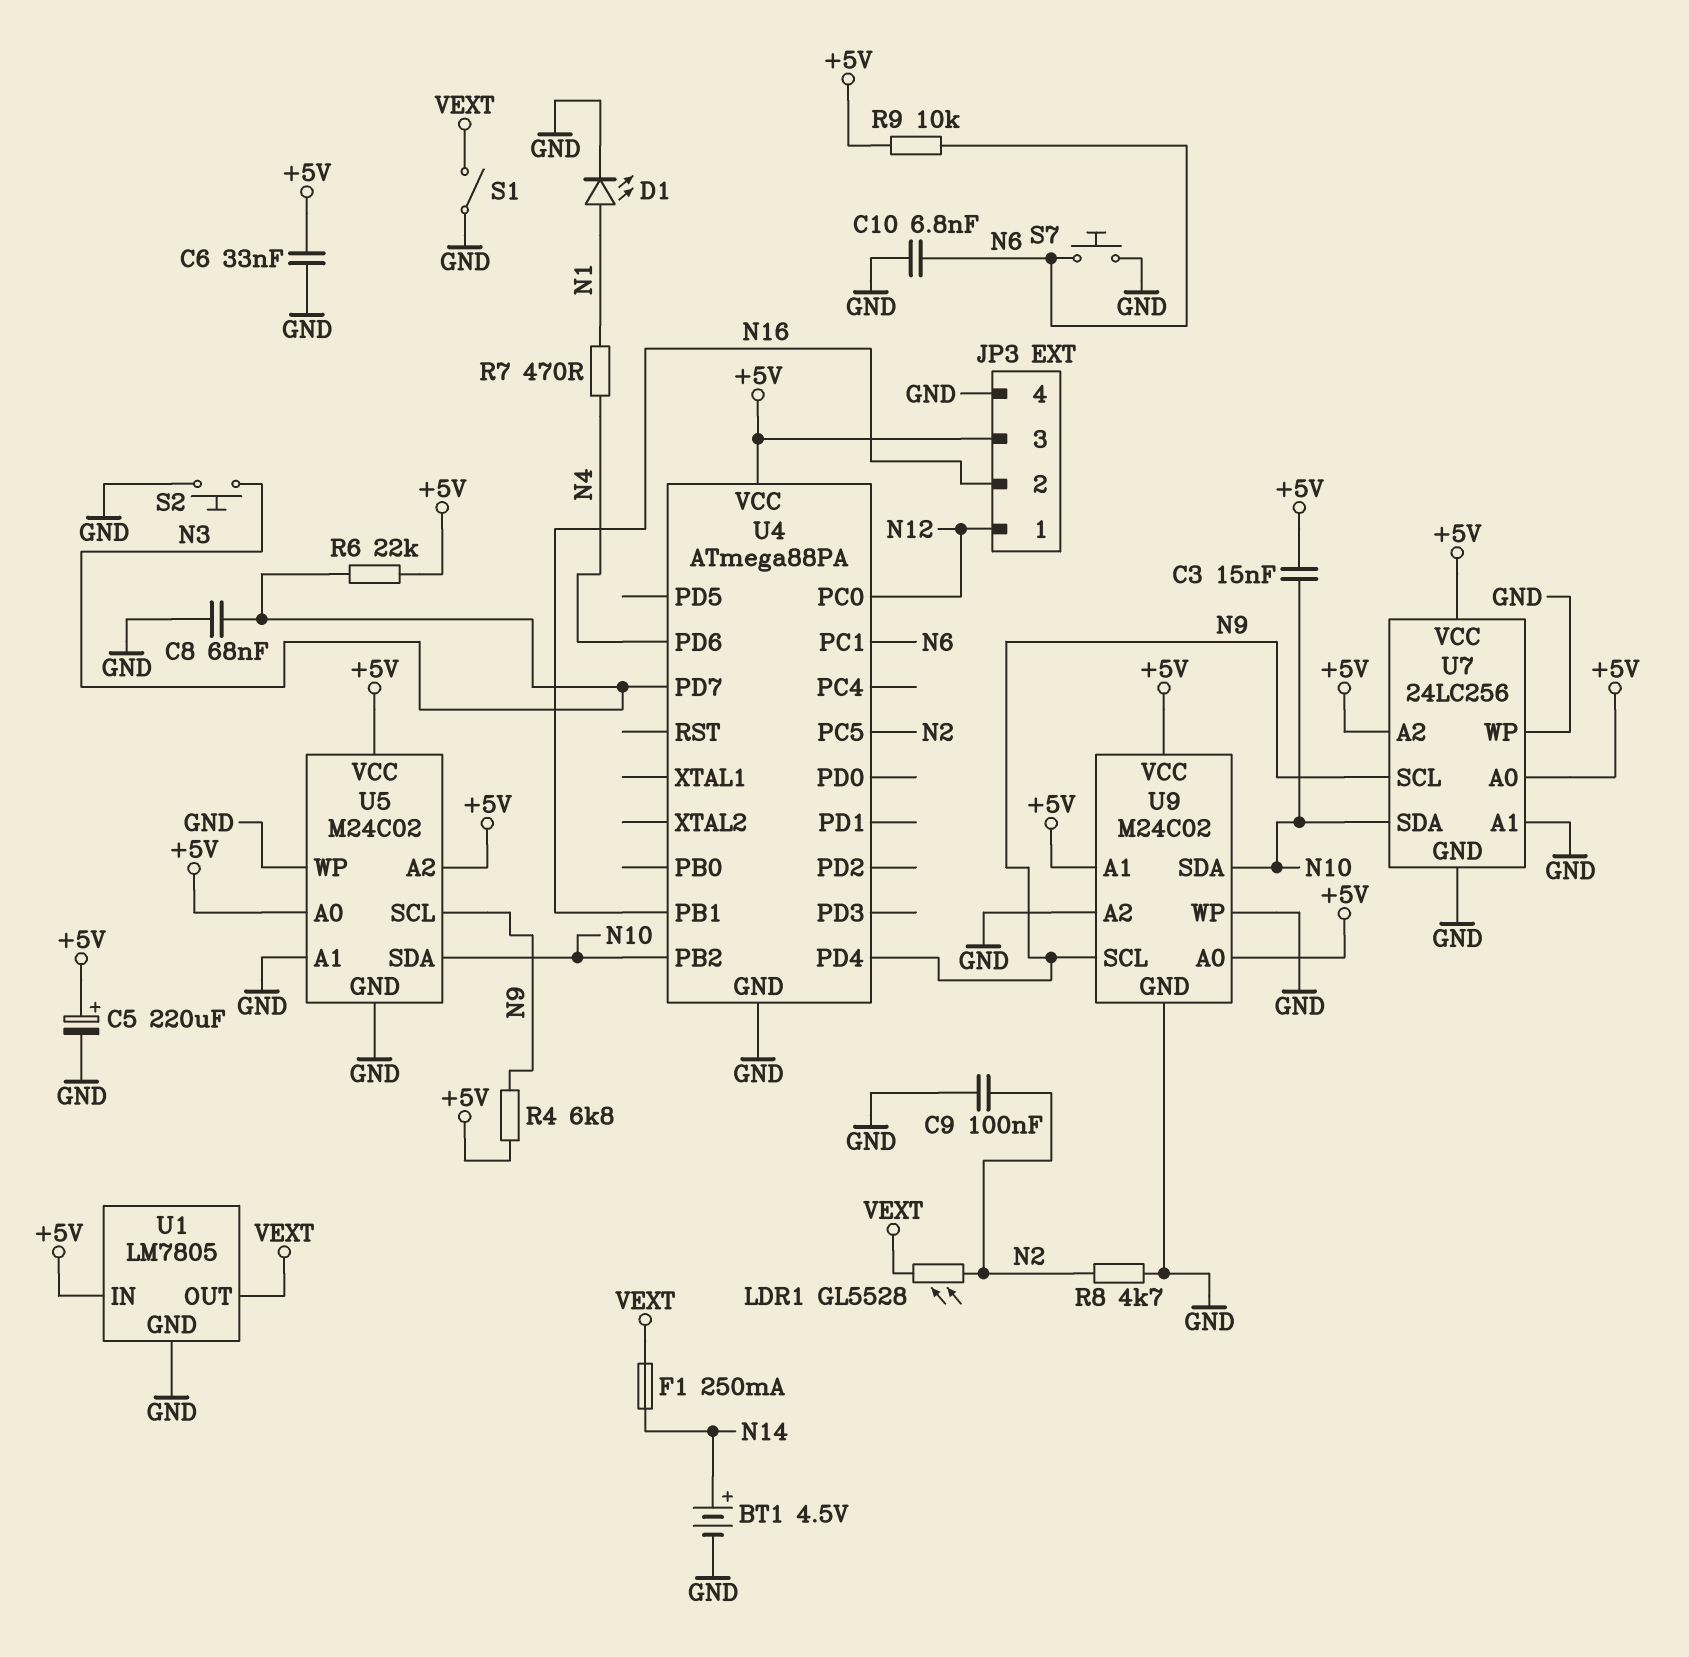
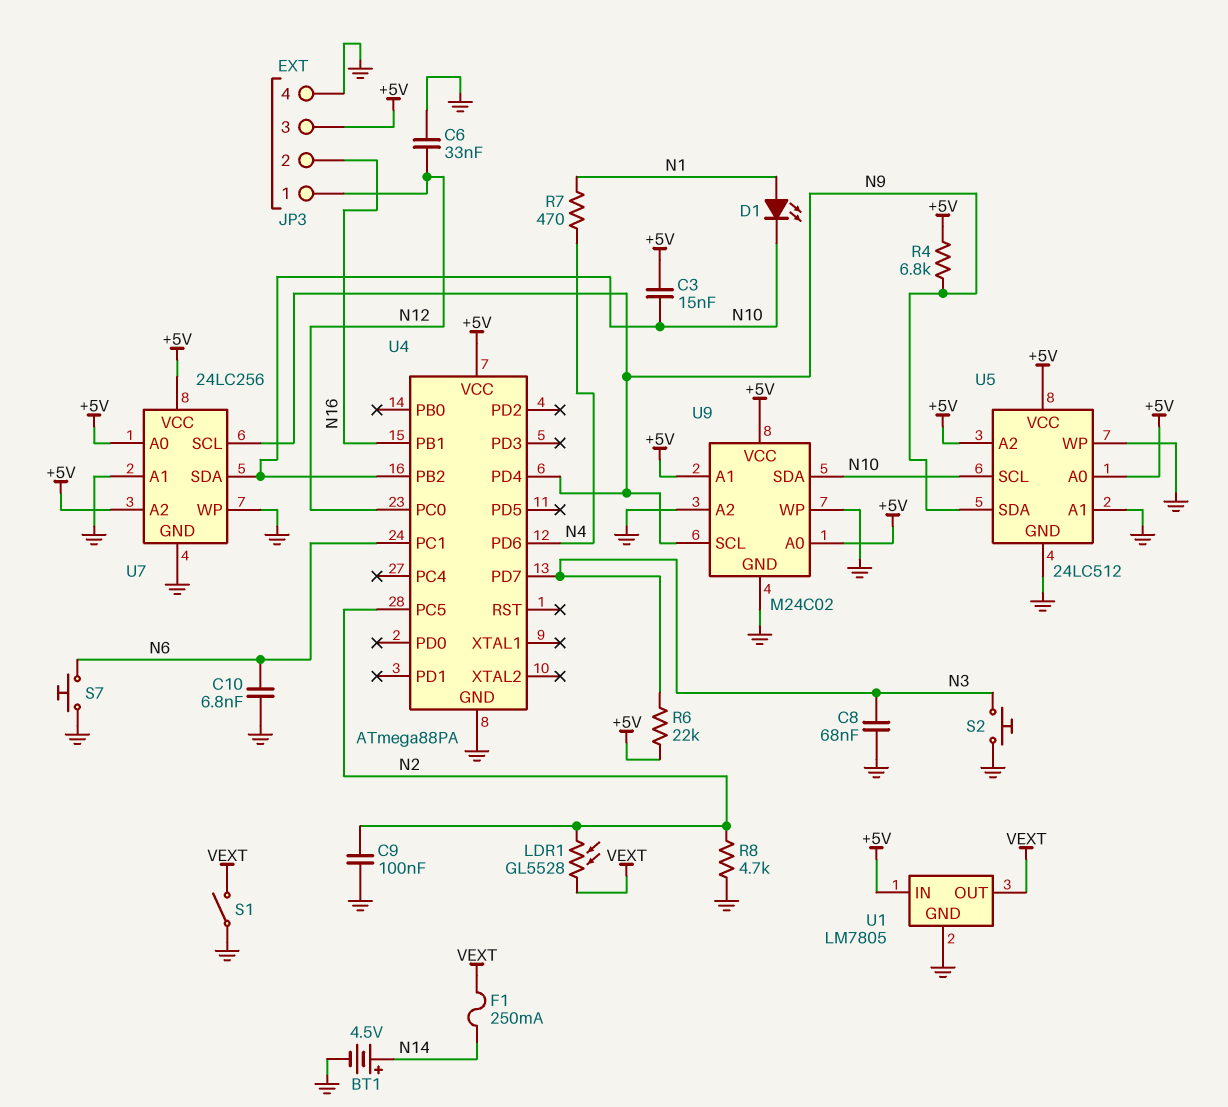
C5: 220uF (plus +5V, minus GND) -> none
C6: 33nF (+5V, GND) -> 33nF (GND, N12)
D1: LED (A N1, K GND) -> LED (A N1, K N10)
R9: 10k (+5V, N6) -> none
U5: M24C02 -> 24LC512
U5 pin SCL: N9 -> N10
U5 pin SDA: N10 -> N9

